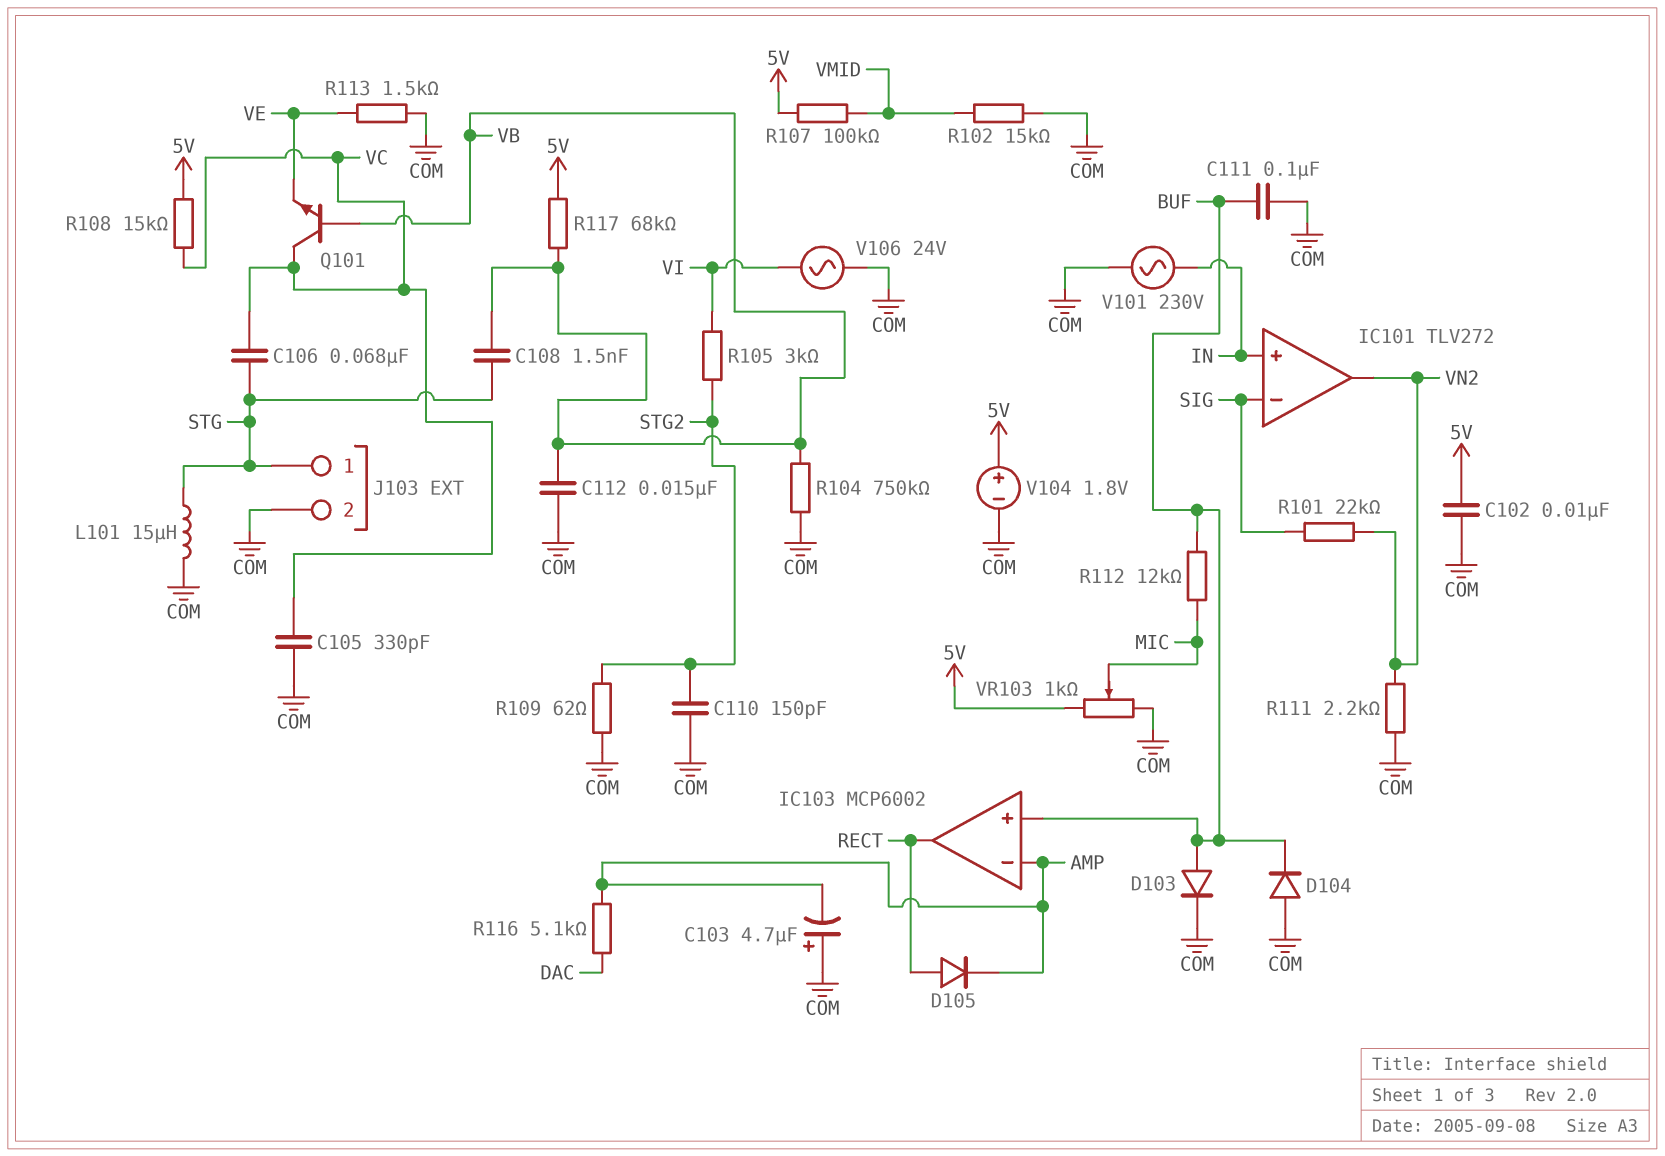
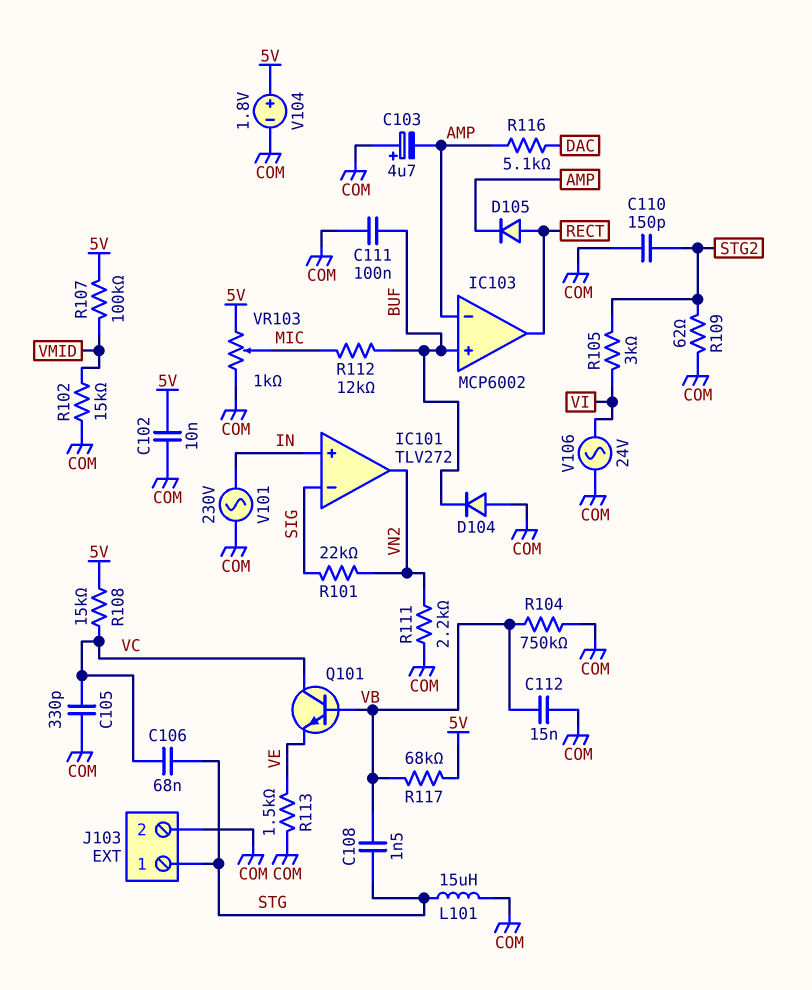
D103: diode (A BUF, K COM) -> none

